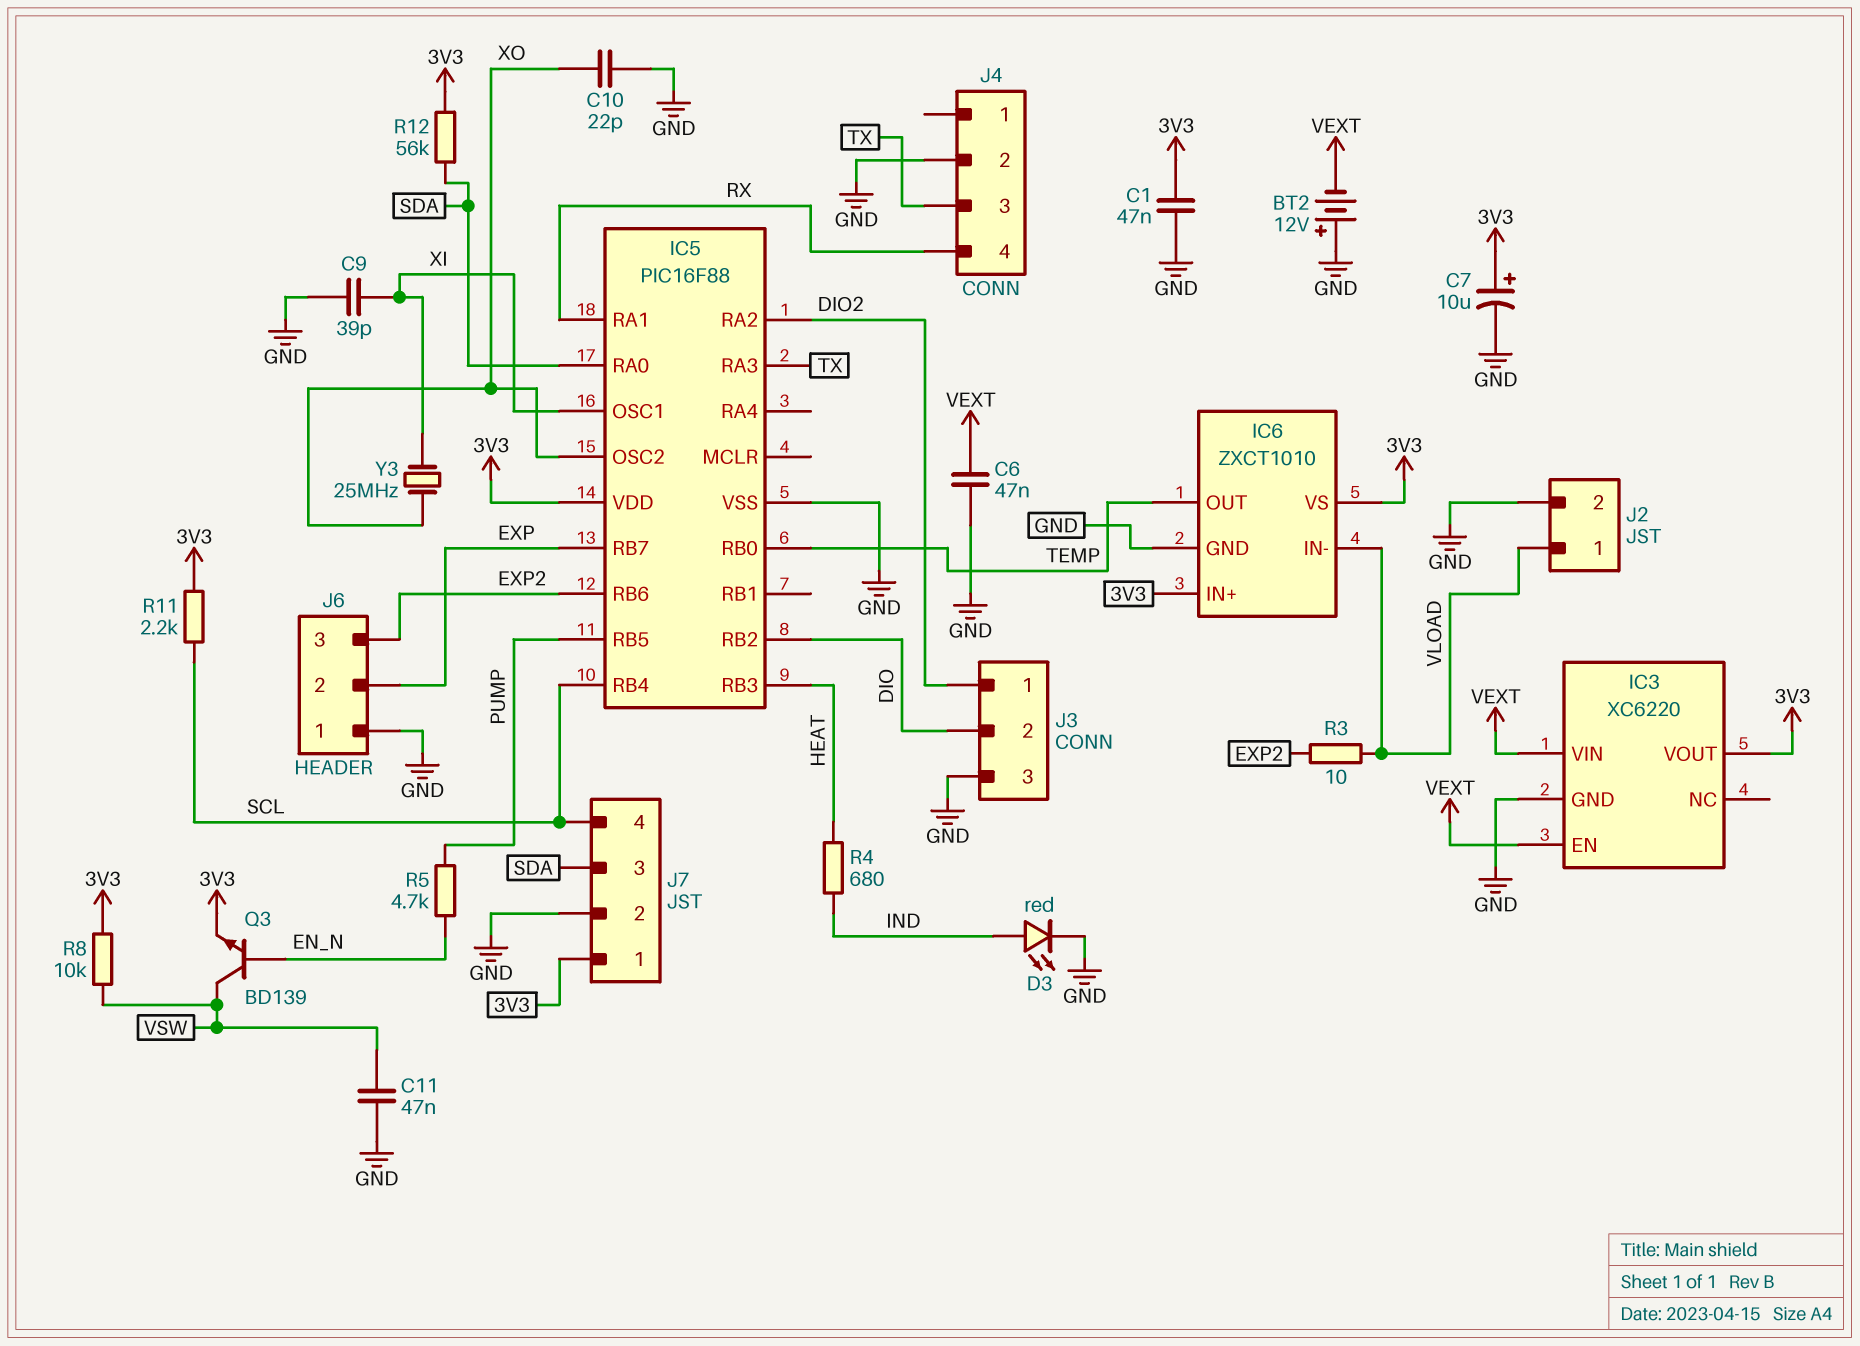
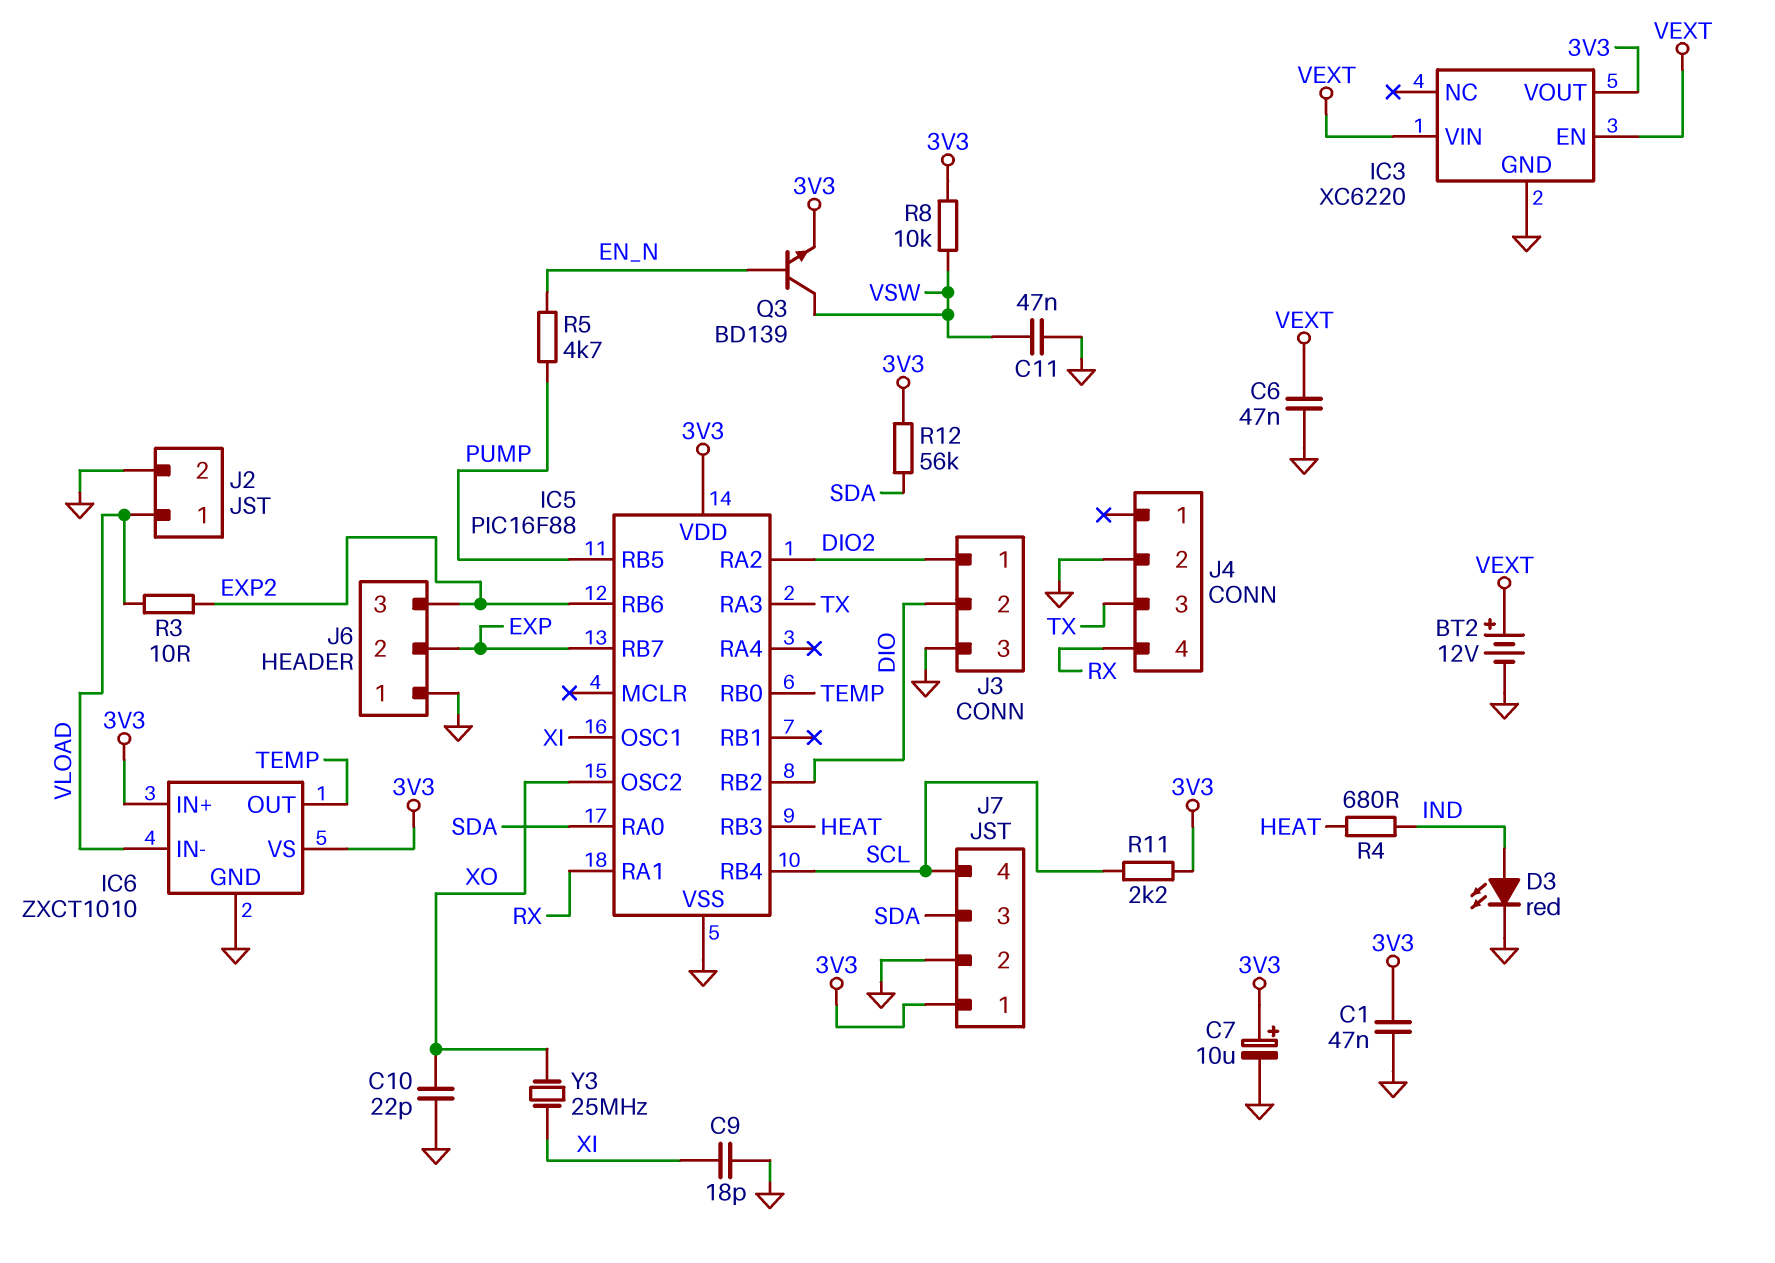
BT2: 12V (plus GND, minus VEXT) -> 12V (plus VEXT, minus GND)
C9: 39pF (GND, XI) -> 18pF (GND, XI)

